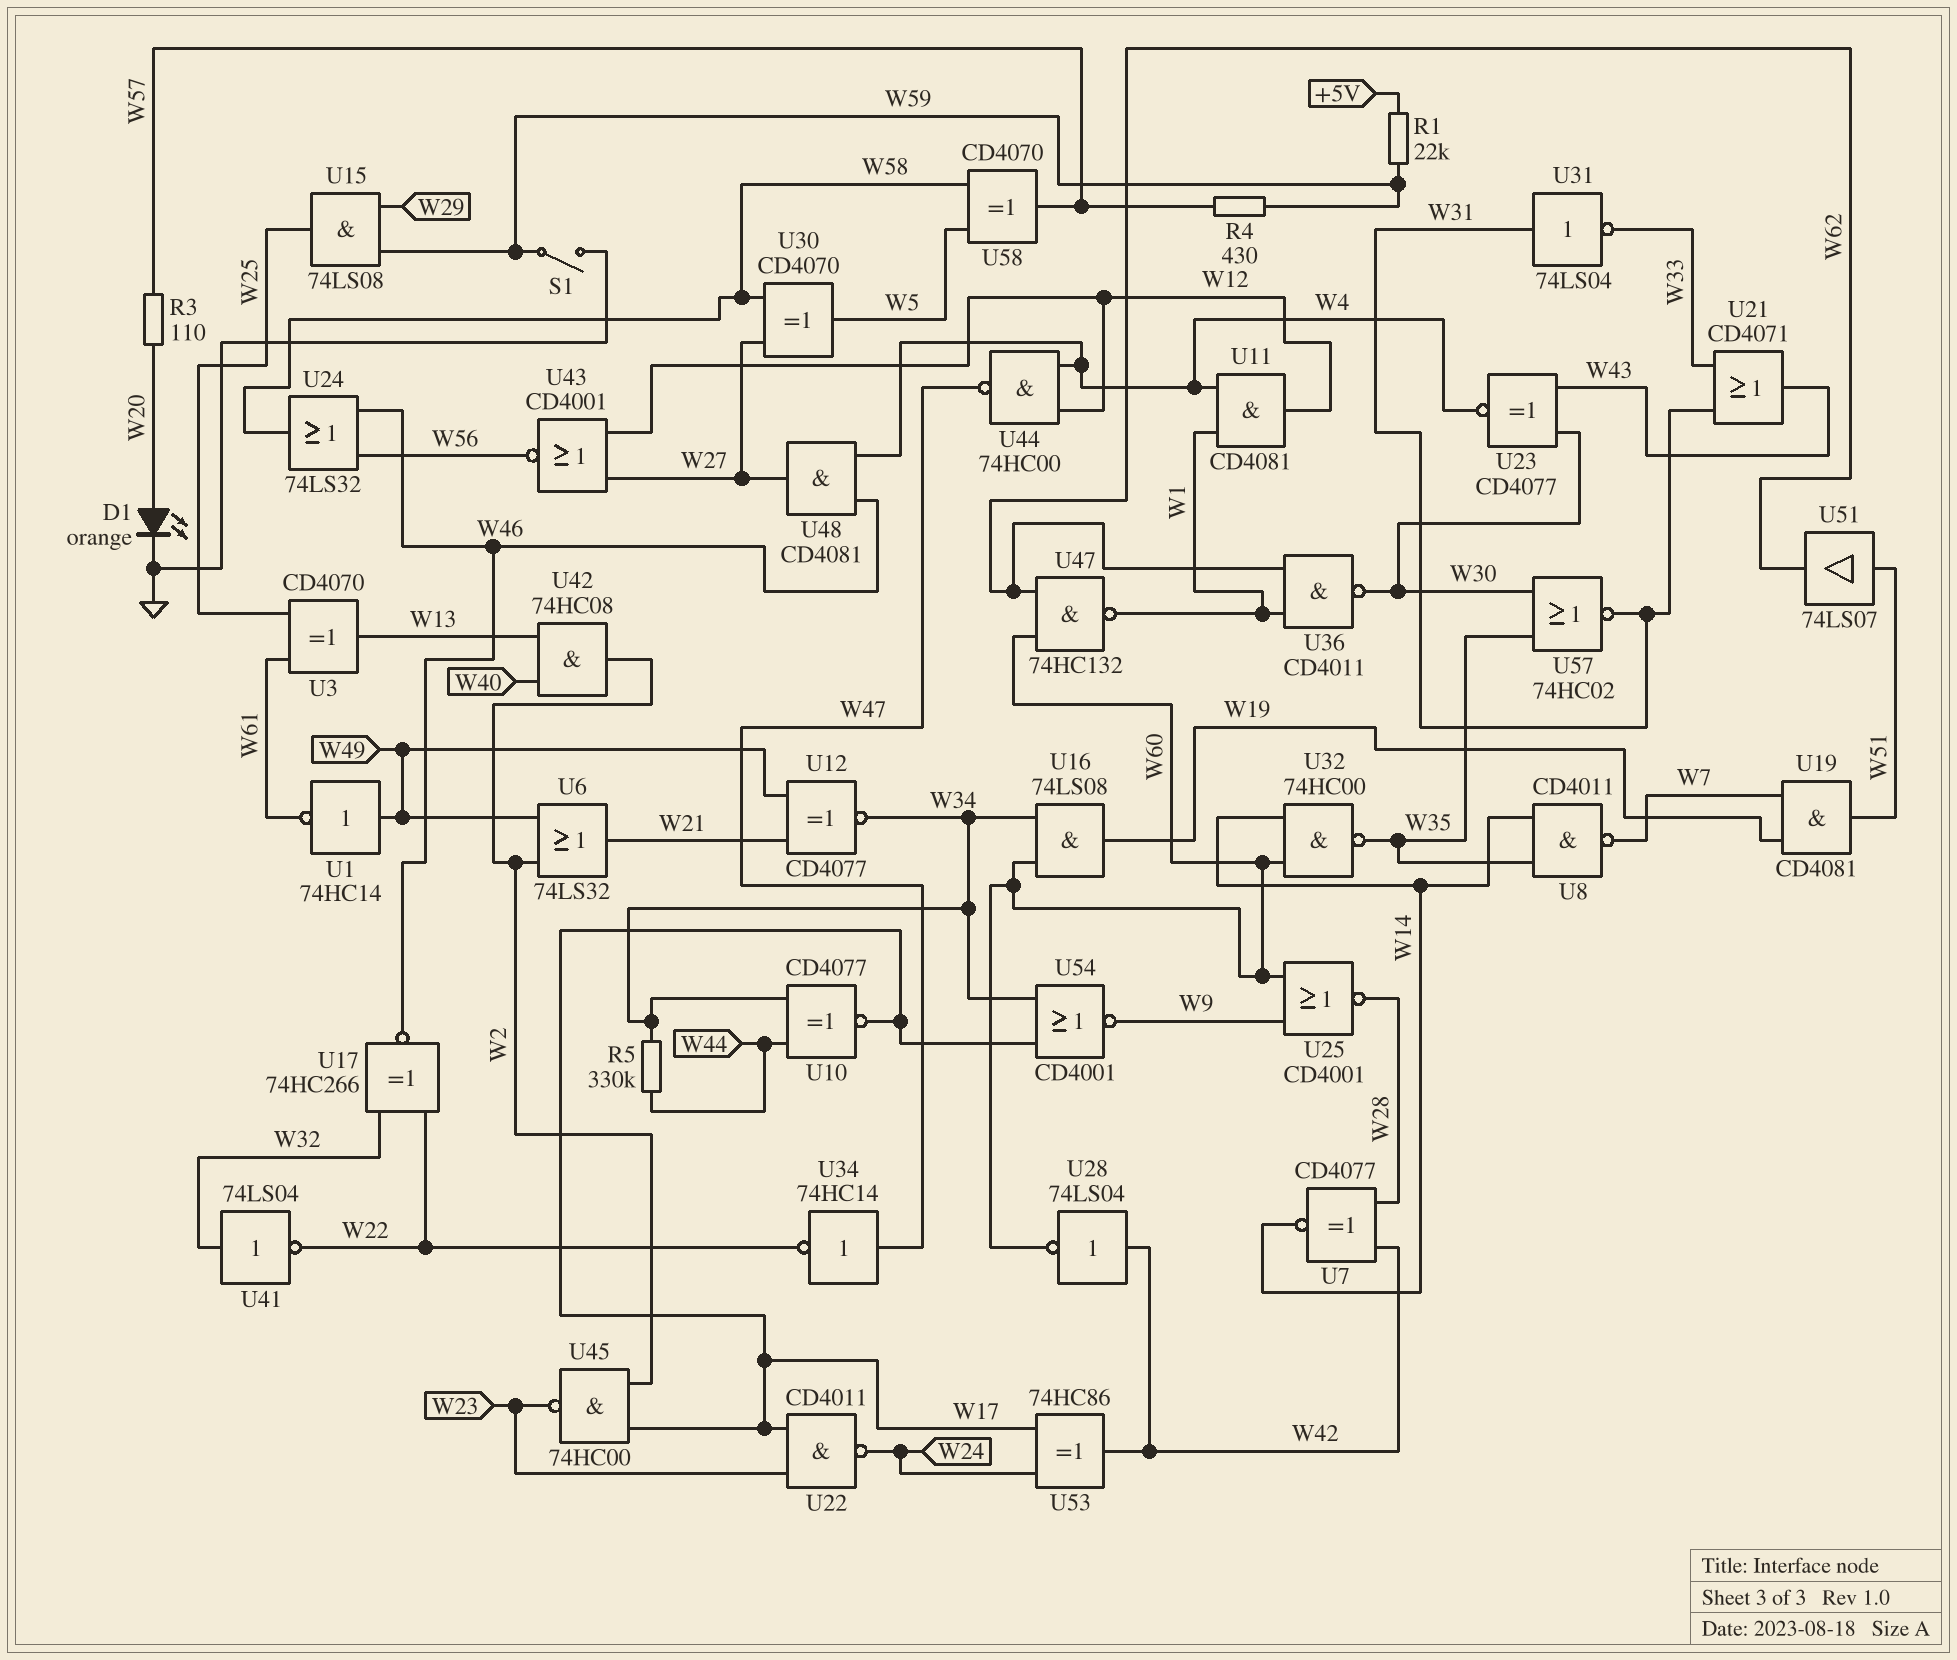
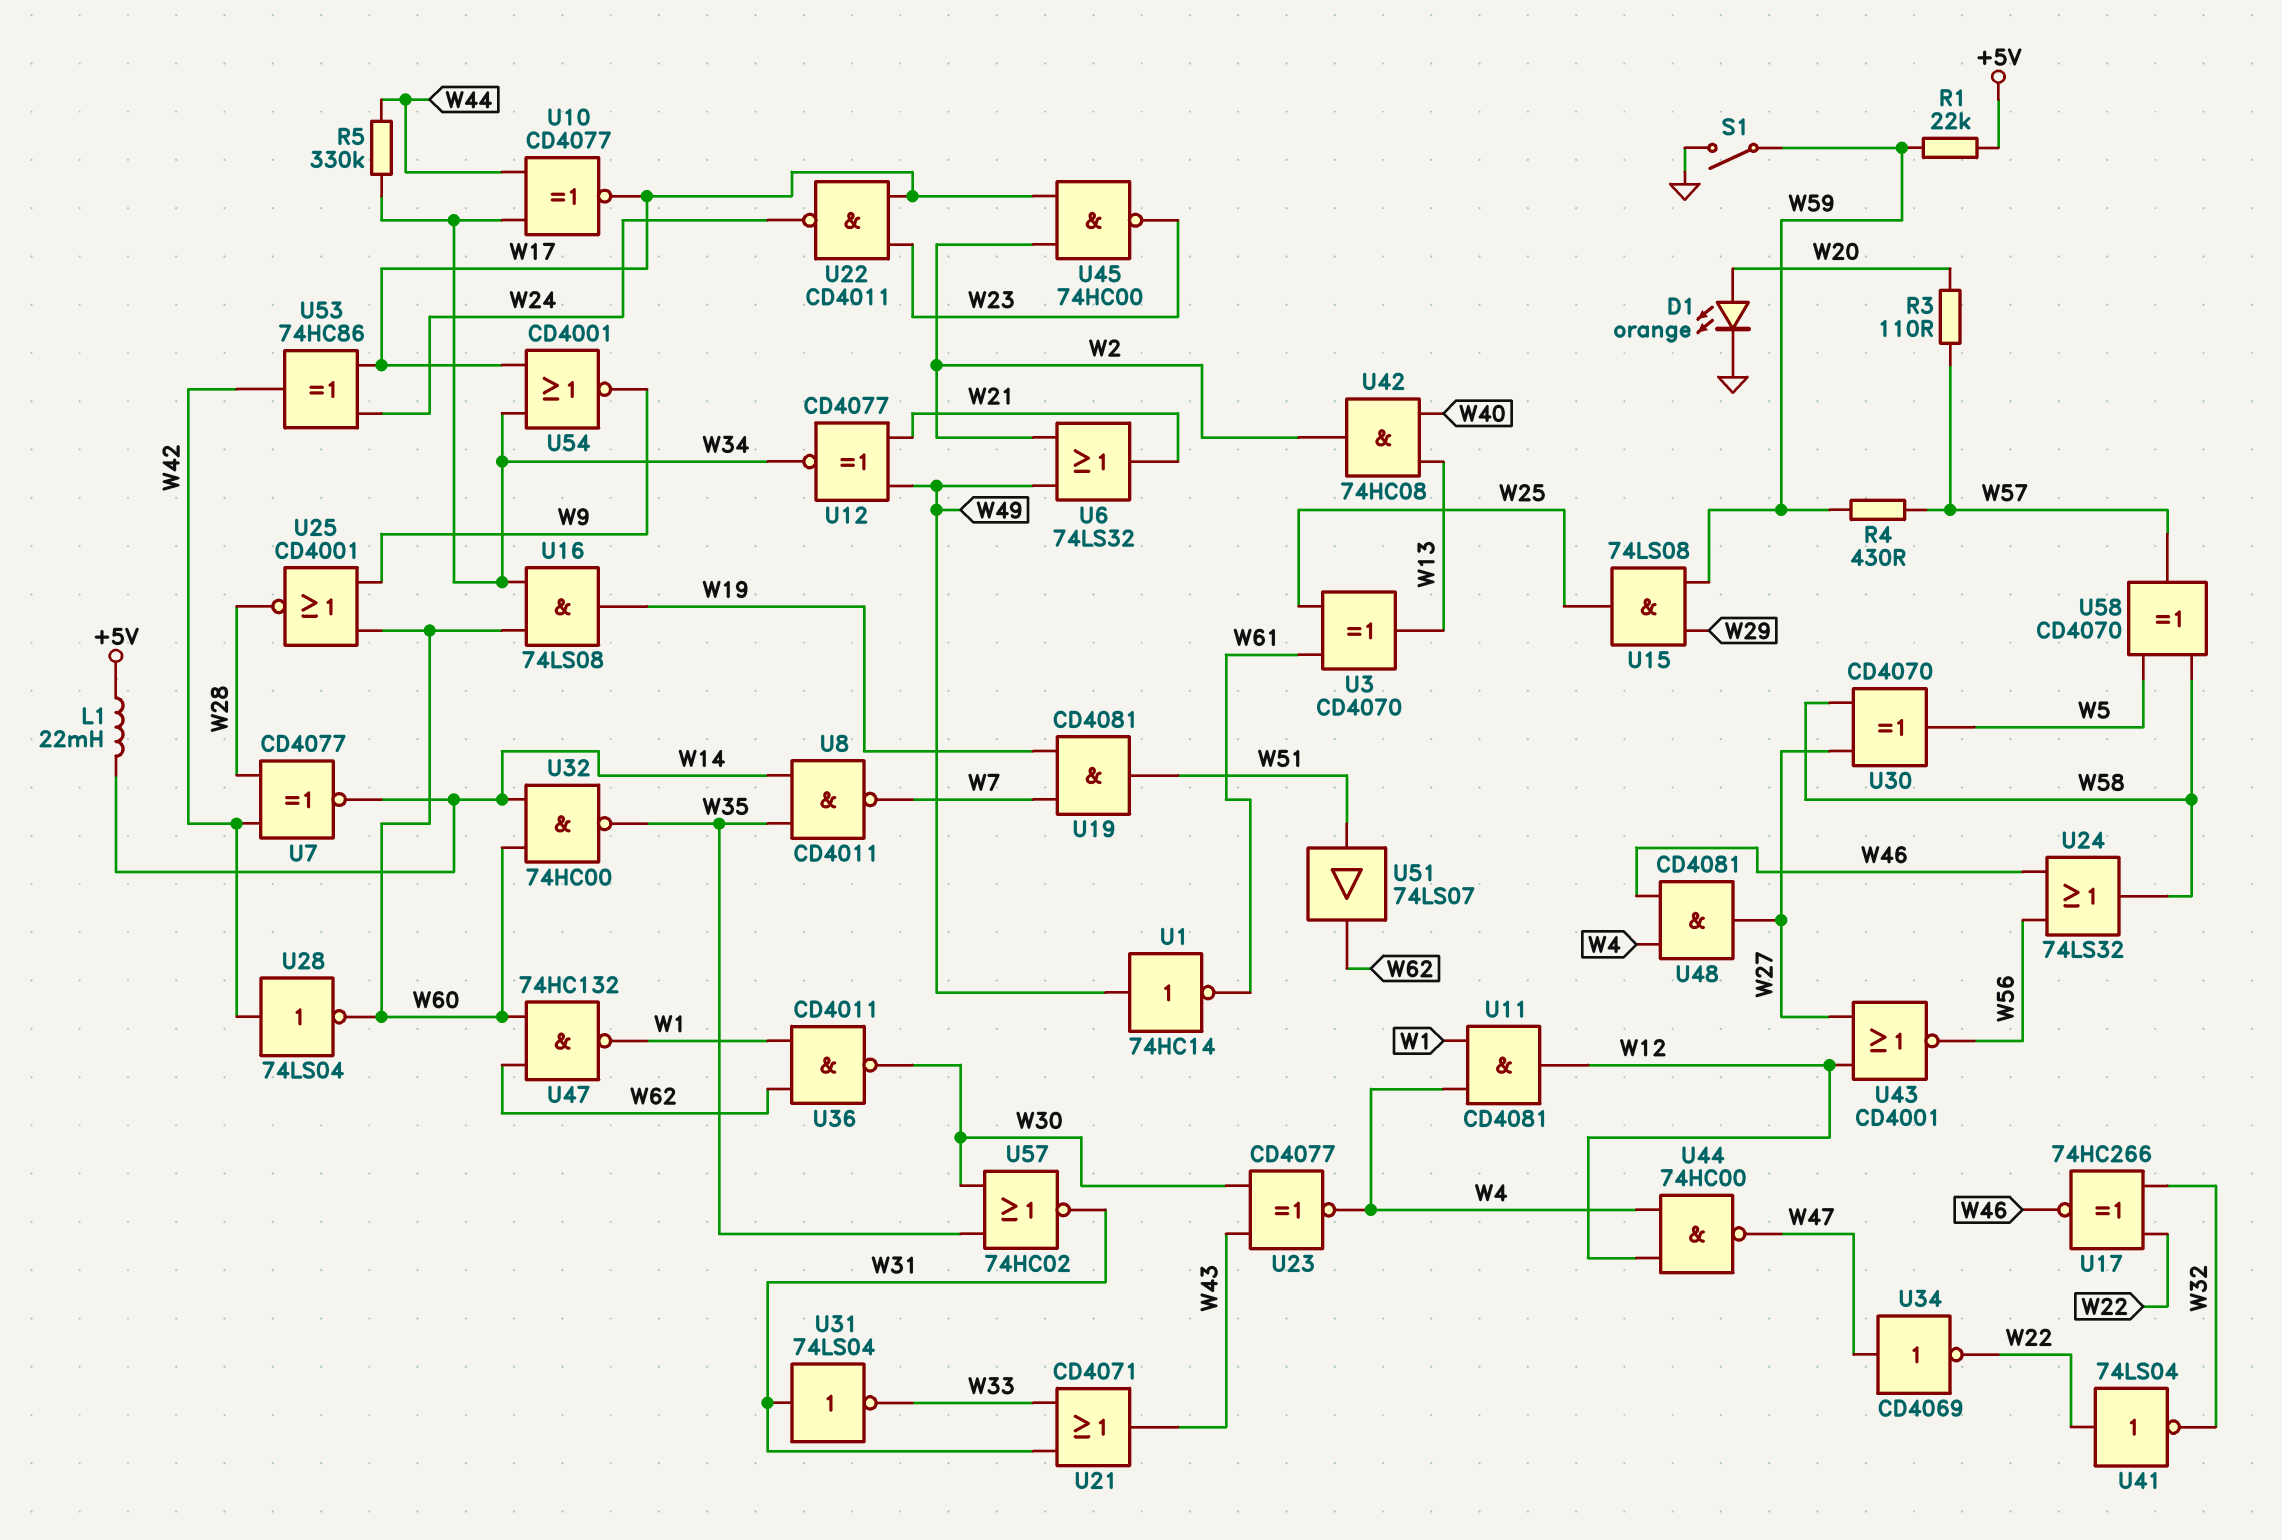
L1: none -> 22mH (+5V, W14)
U34: NOT 74HC14 (in W47, out W22) -> NOT CD4069 (in W47, out W22)
U41: NOT 74LS04 (in W32, out W22) -> NOT 74LS04 (in W22, out W32)

